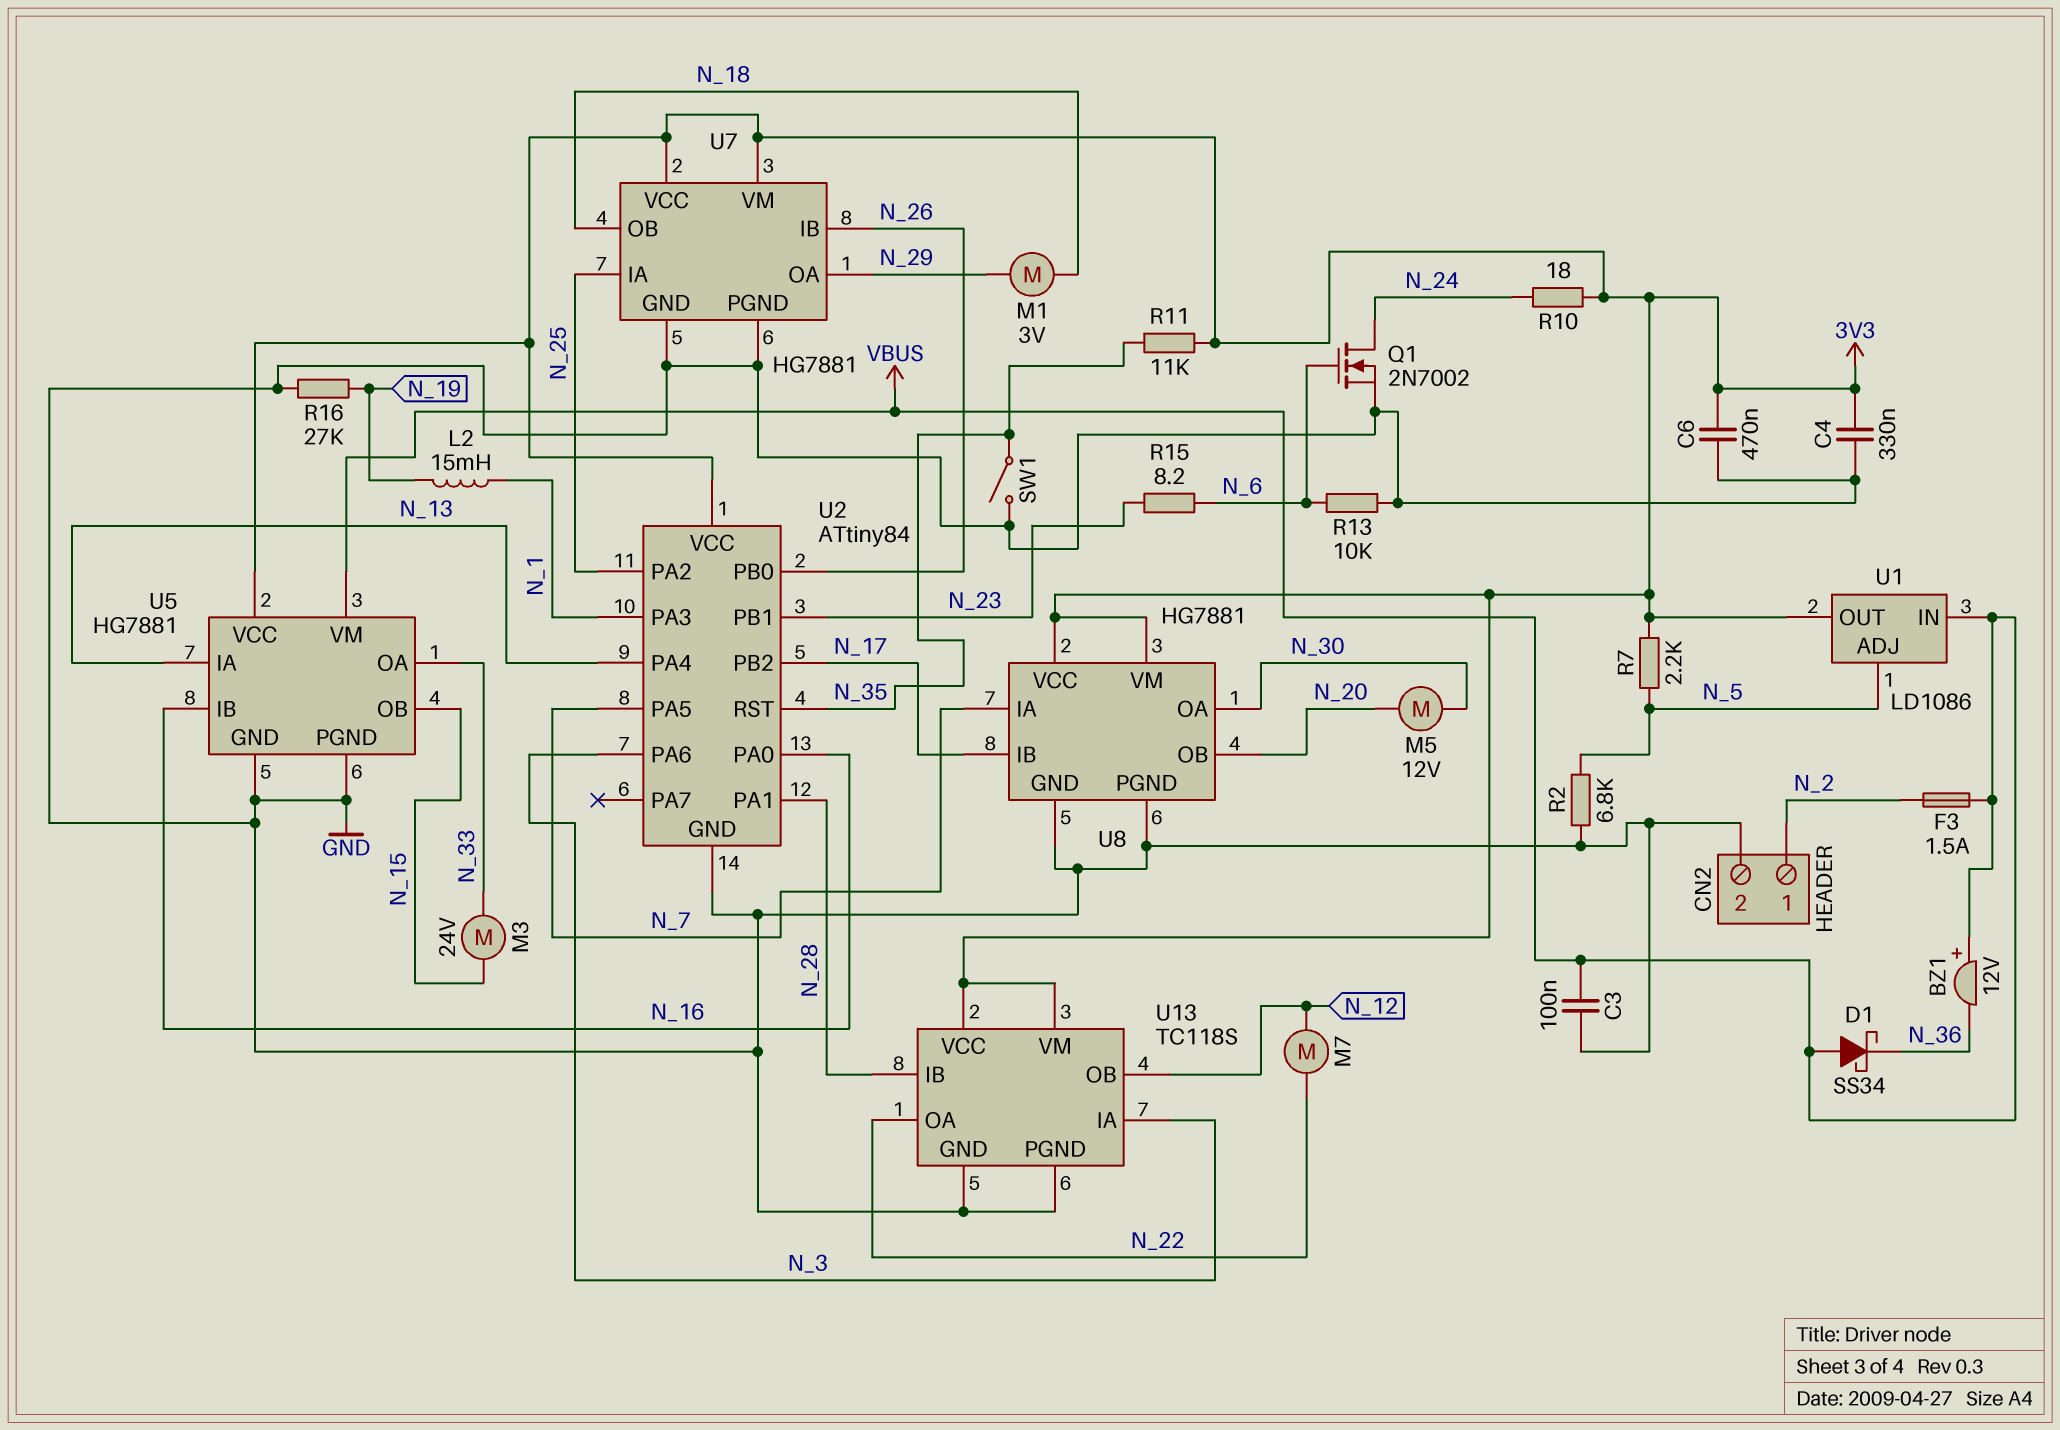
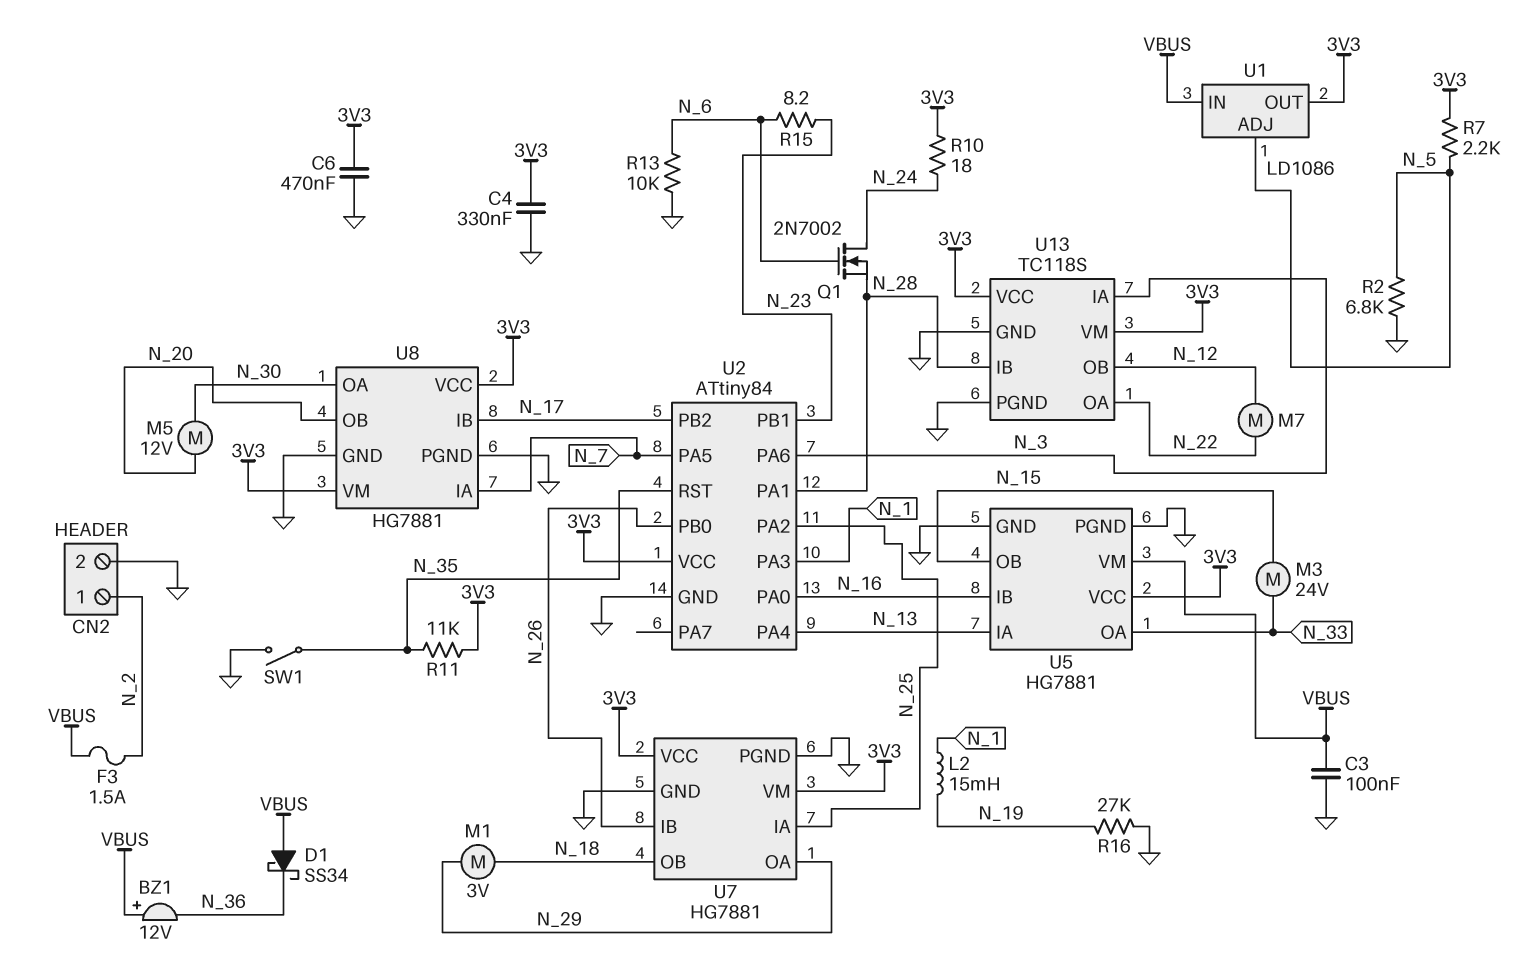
Q1: NMOS 2N7002 (G N_6, D N_24, S GND) -> NMOS 2N7002 (G N_6, D N_24, S N_28)

